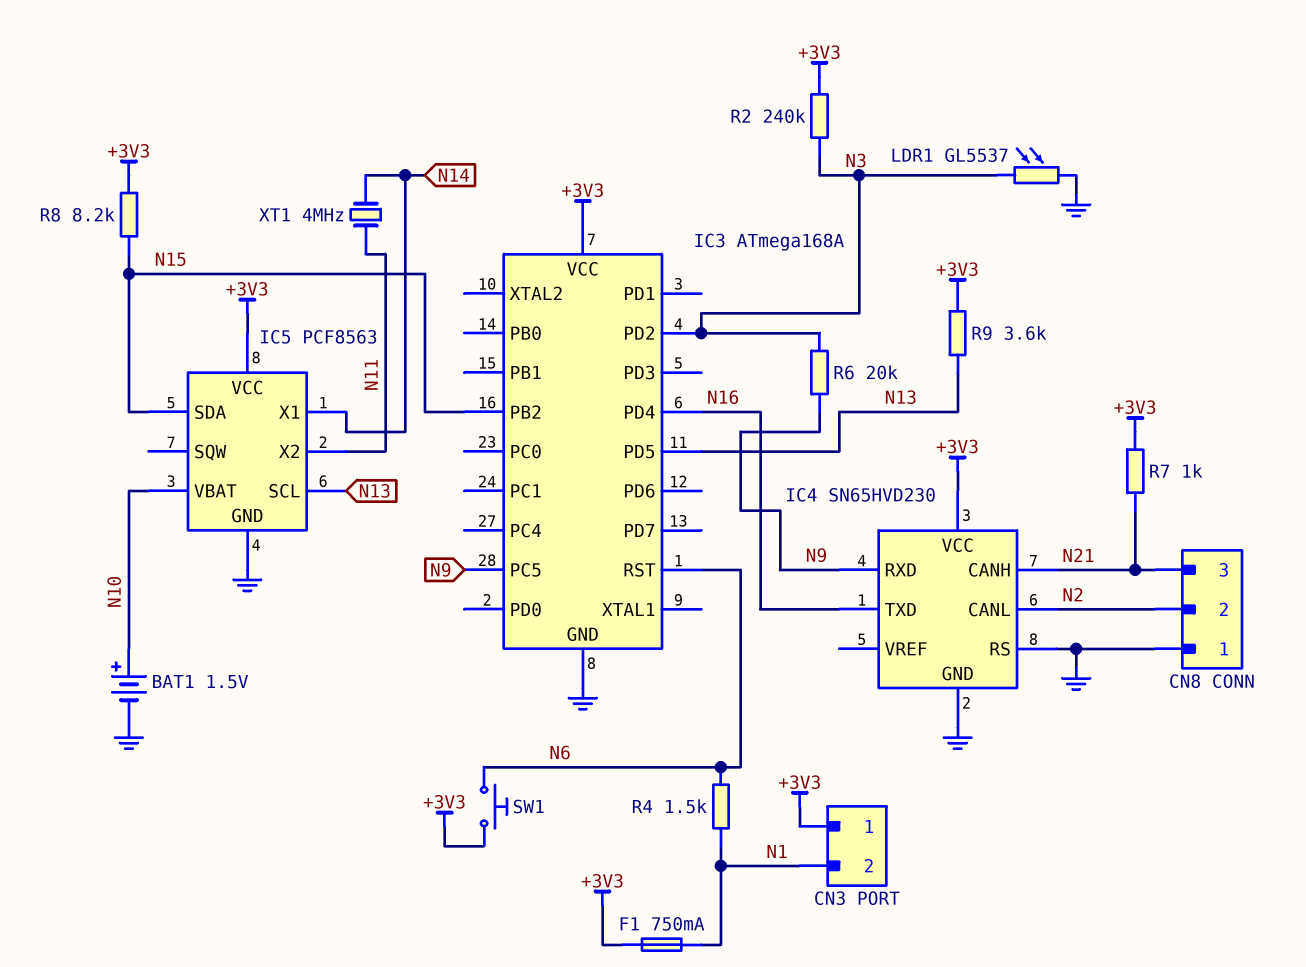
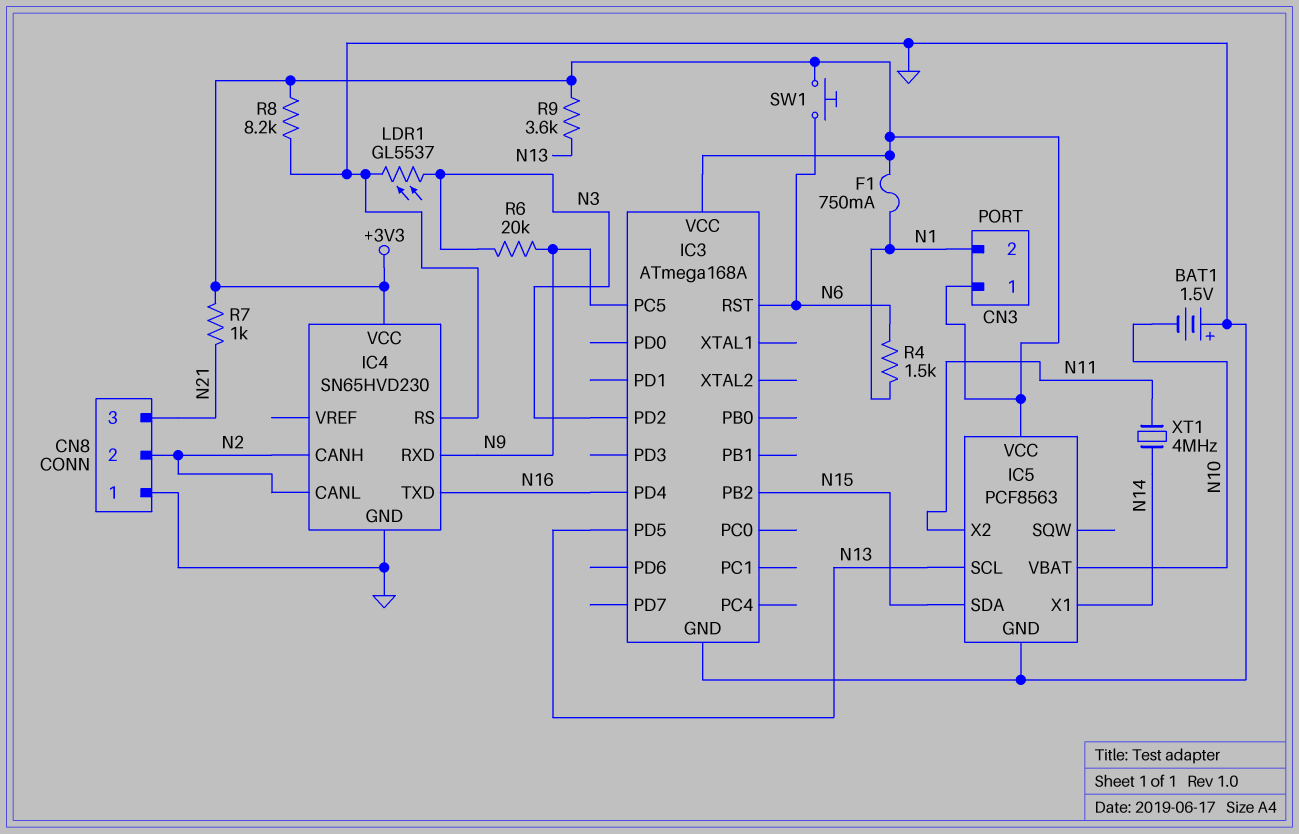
BAT1: 1.5V (plus N10, minus GND) -> 1.5V (plus GND, minus N10)
IC4 pin CANH: N21 -> N2
R2: 240k (+3V3, N3) -> none
R8: 8.2k (+3V3, N15) -> 8.2k (+3V3, GND)

